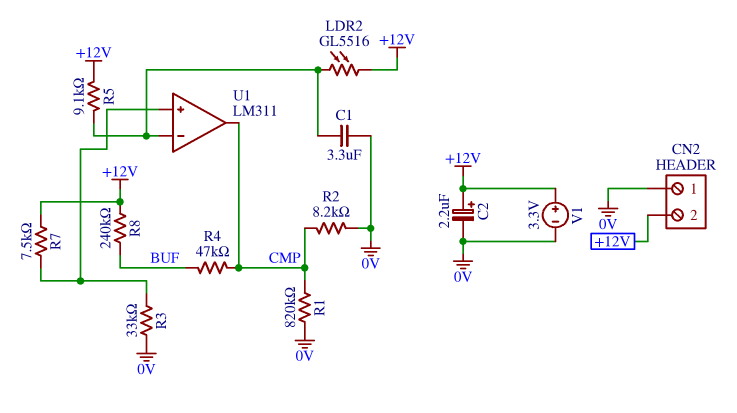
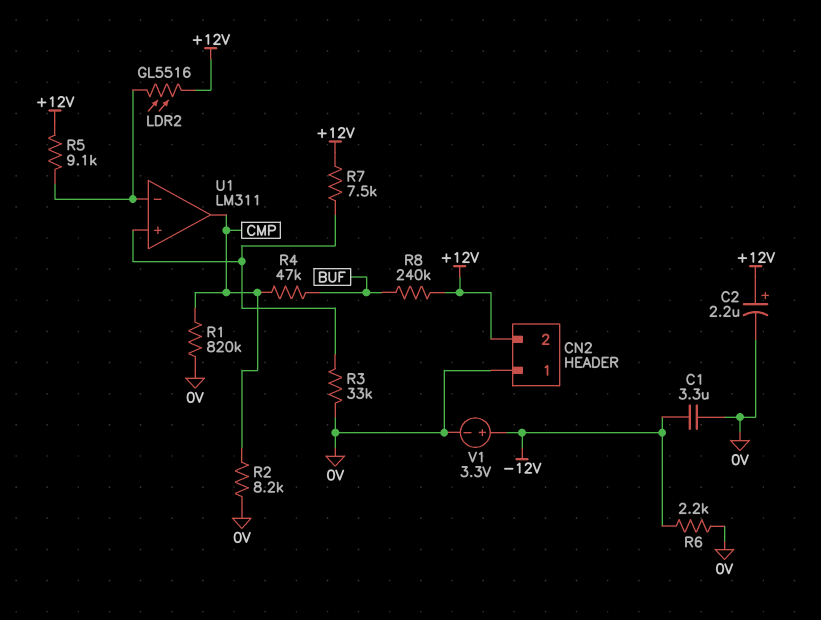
C1: 3.3uF (0V, U1/in-) -> 3.3uF (-12V, 0V)
R6: none -> 2.2k (-12V, 0V)
V1: 3.3V (plus +12V, minus 0V) -> 3.3V (plus -12V, minus 0V)

